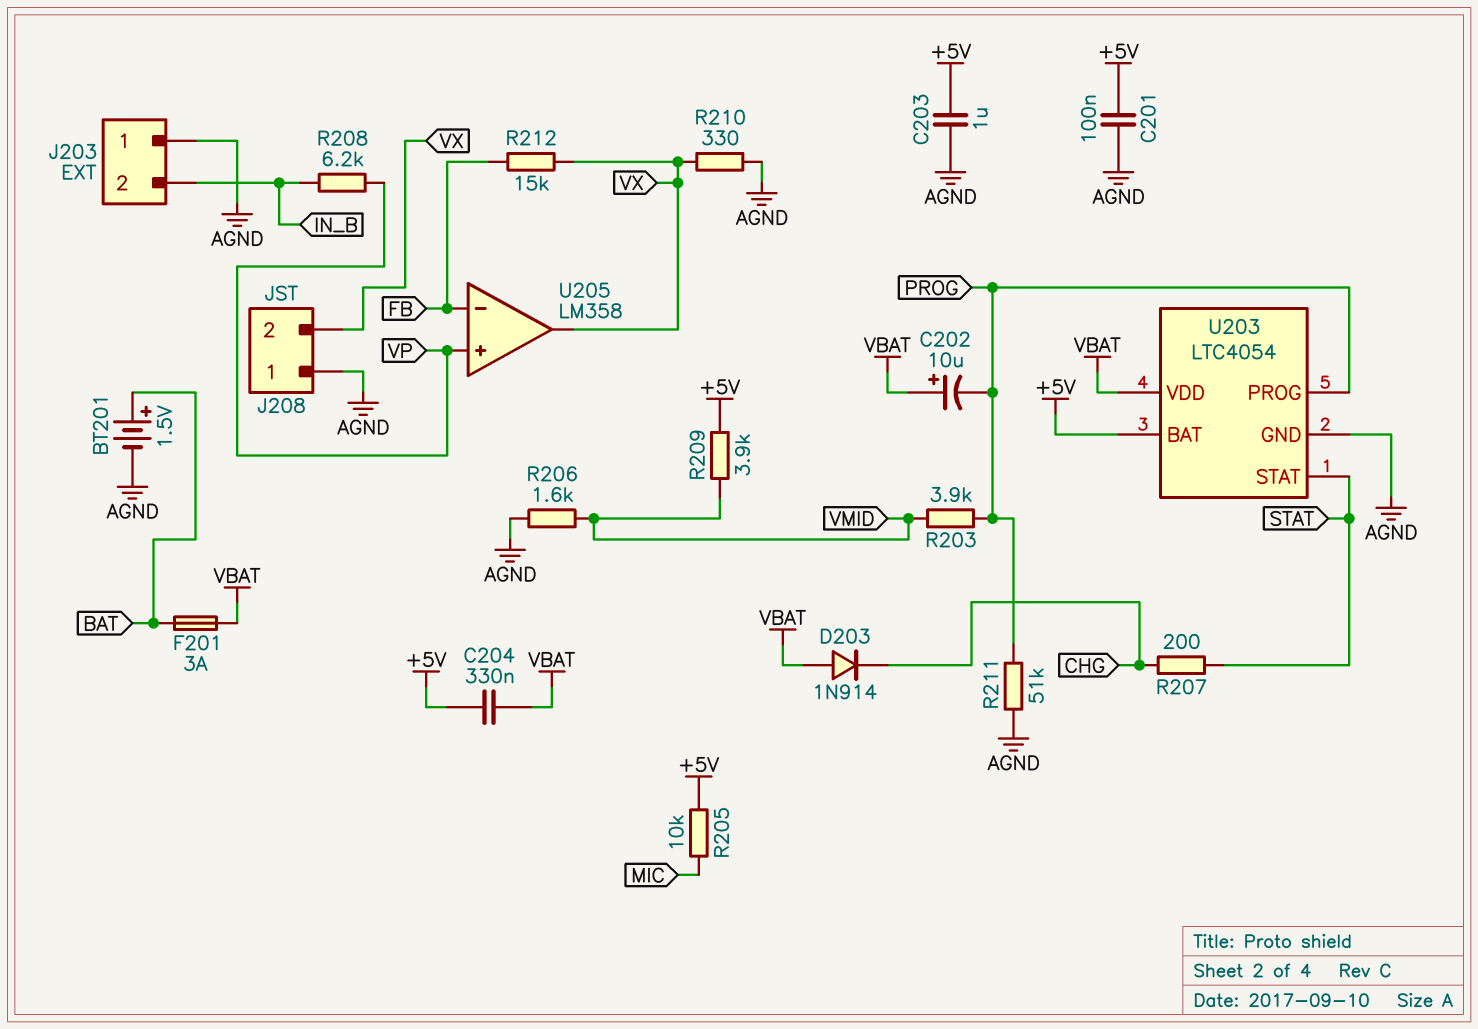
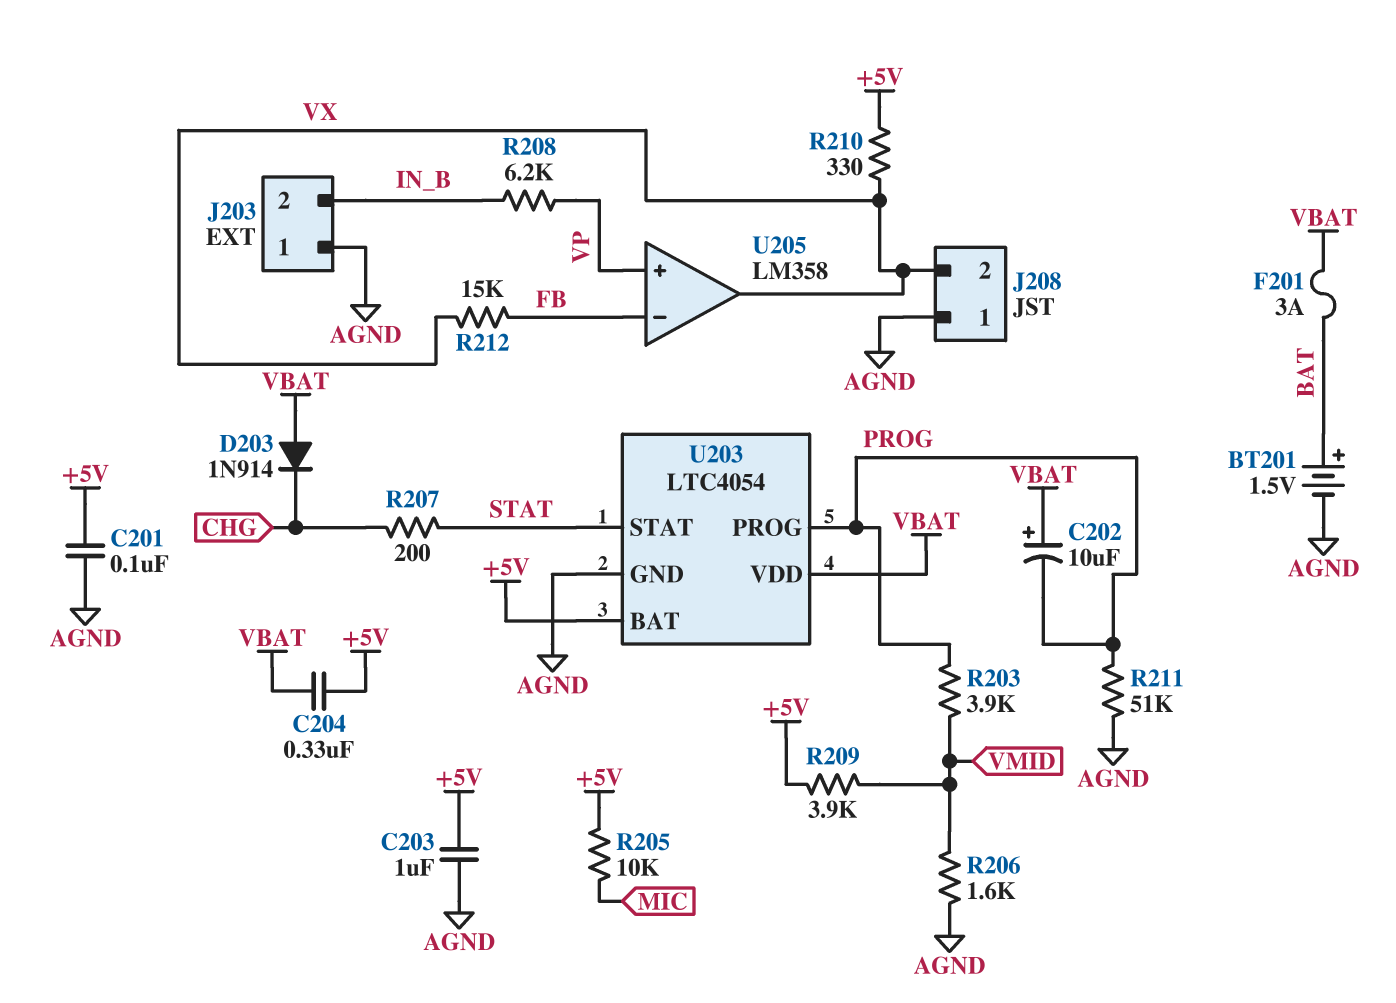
R210: 330 (AGND, VX) -> 330 (+5V, VX)

